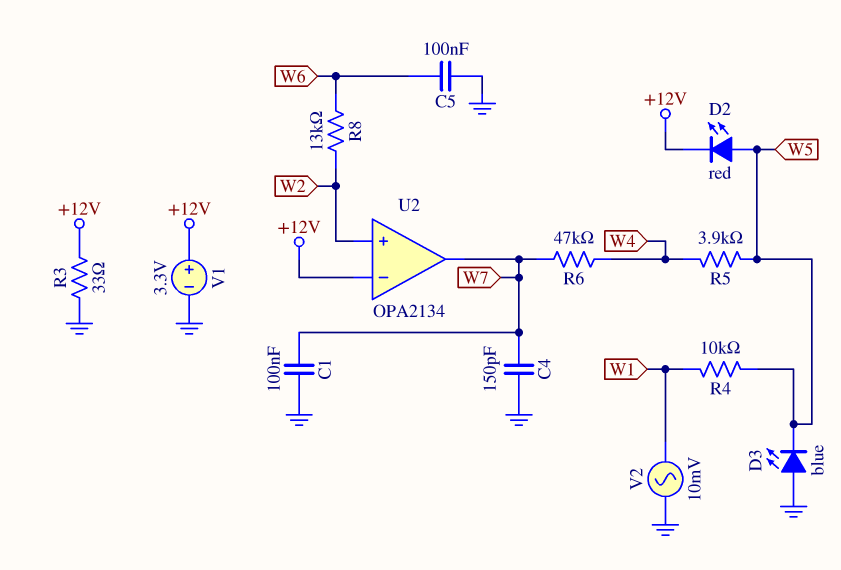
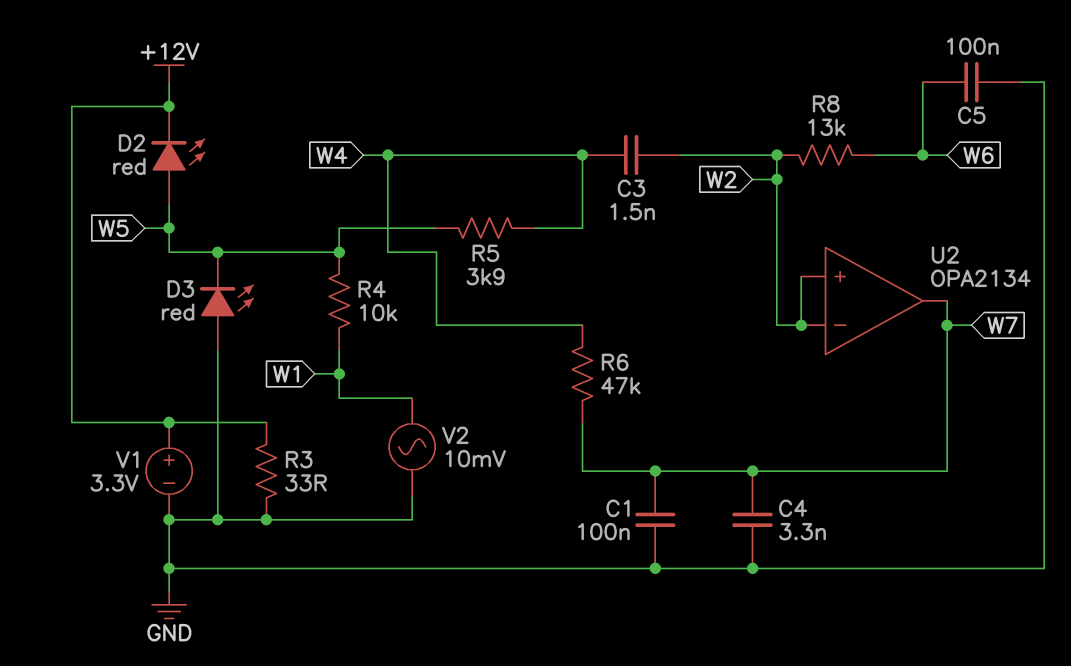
C3: none -> 1.5nF (W2, W4)
C4: 150pF (GND, W7) -> 3.3nF (GND, W7)
D3: LED blue (A GND, K W5) -> LED red (A GND, K W5)
U2 pin in-: +12V -> W2

